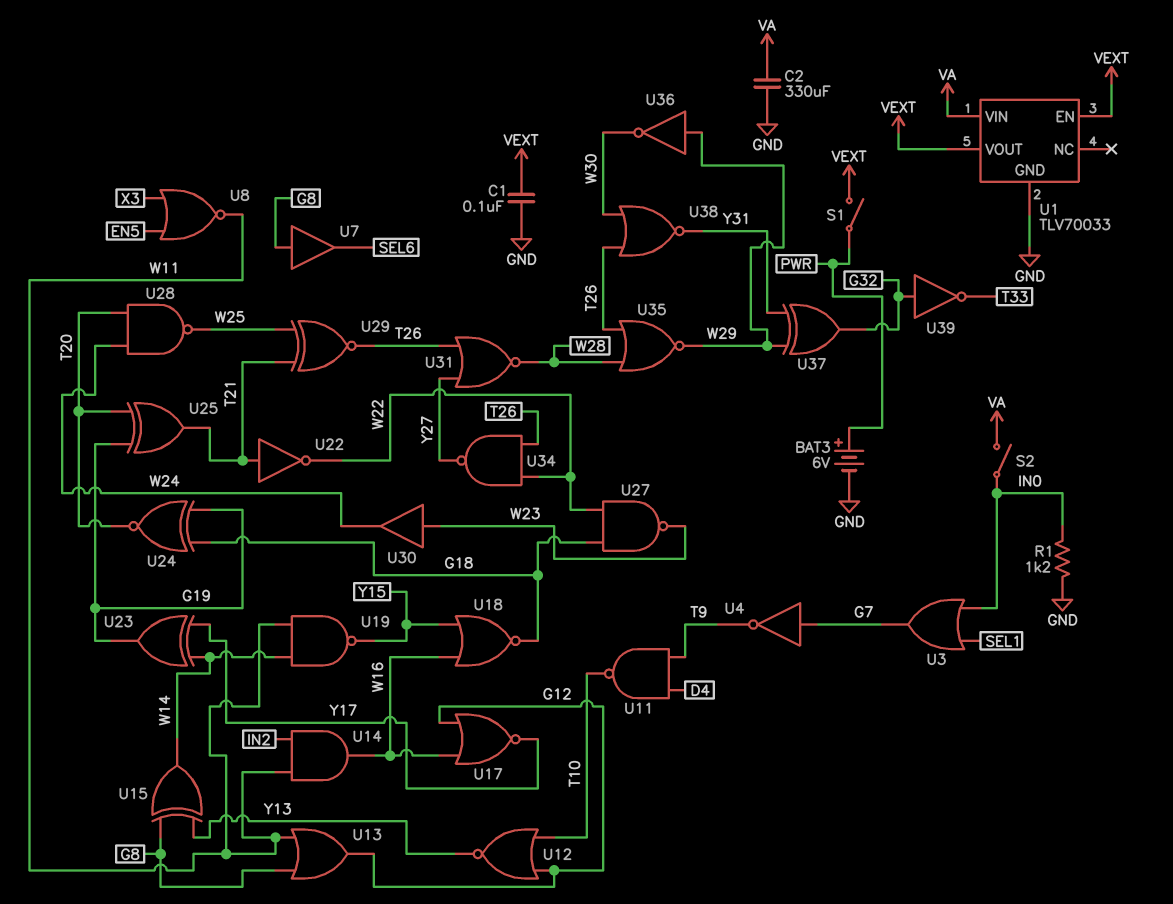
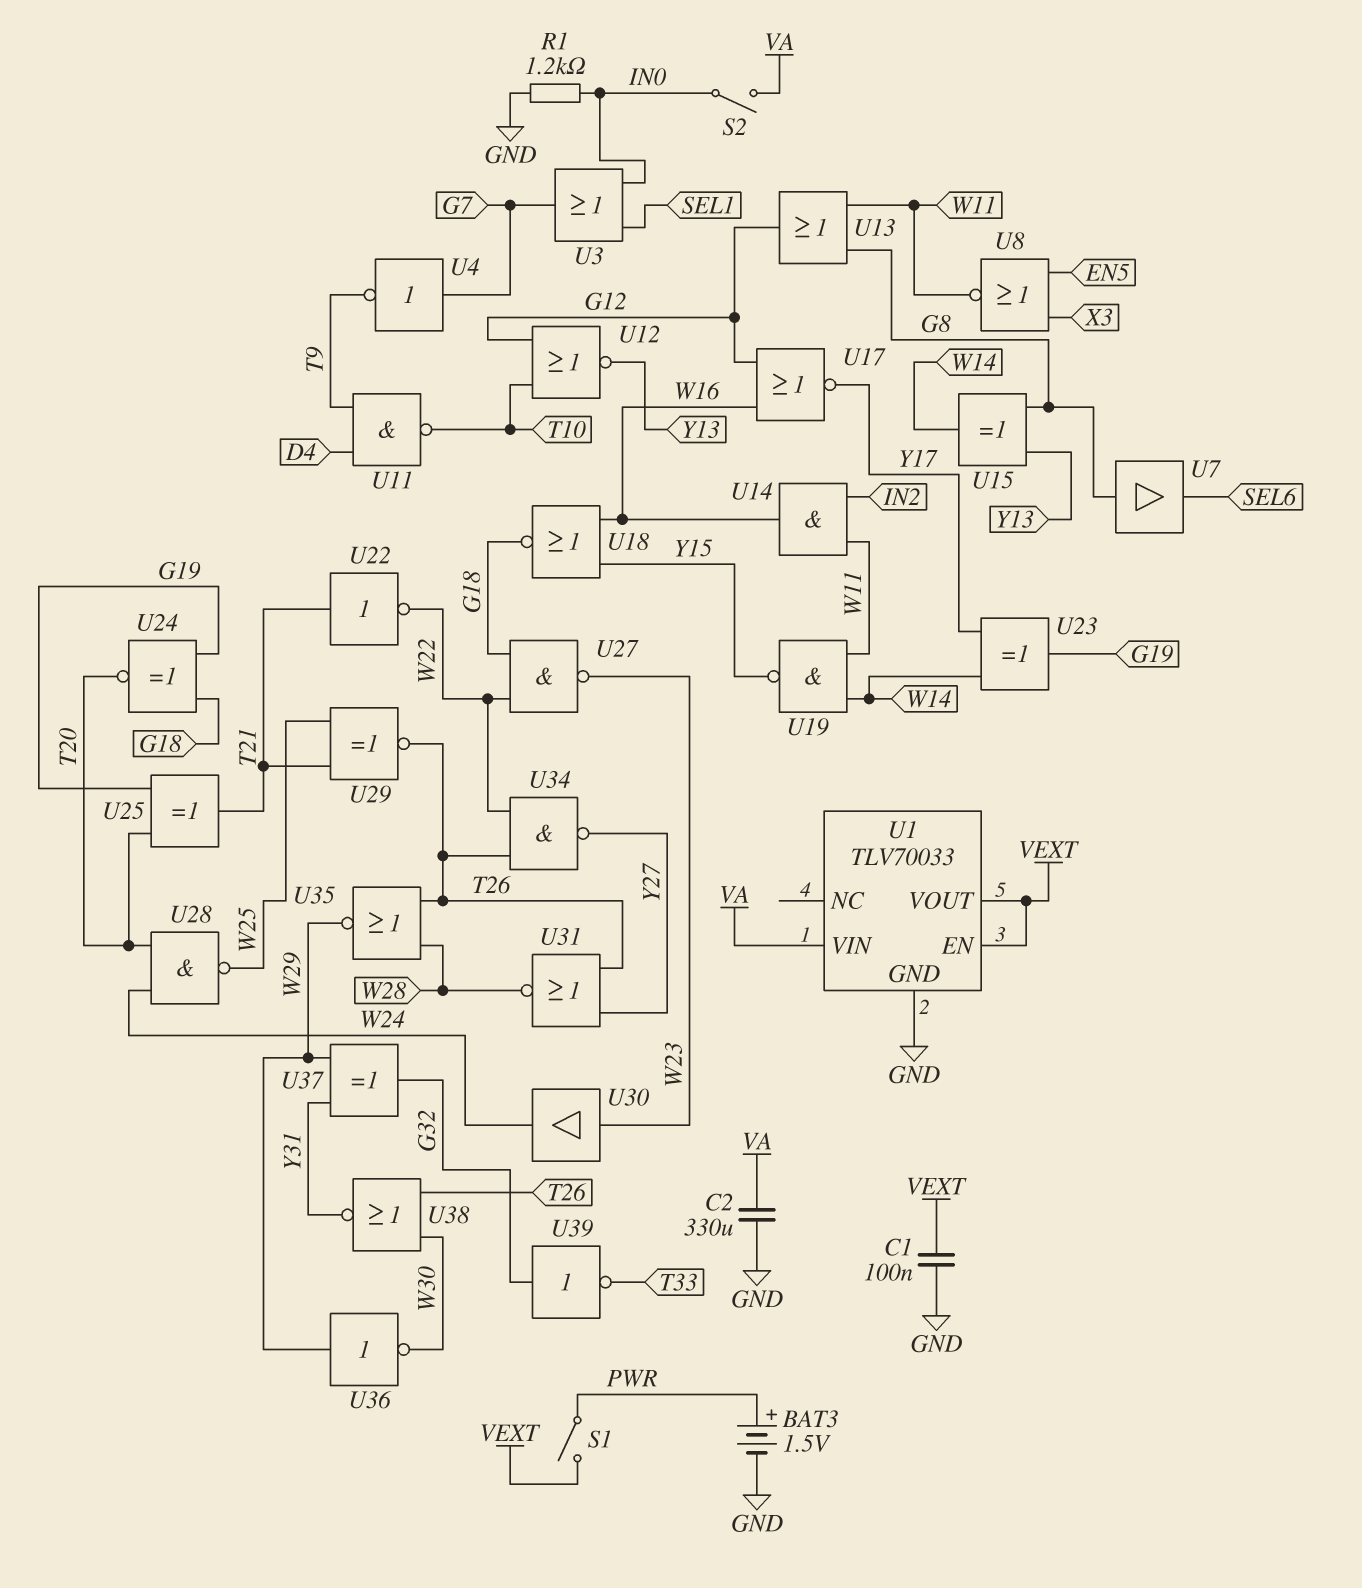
BAT3: 6V (plus PWR, minus GND) -> 1.5V (plus PWR, minus GND)

